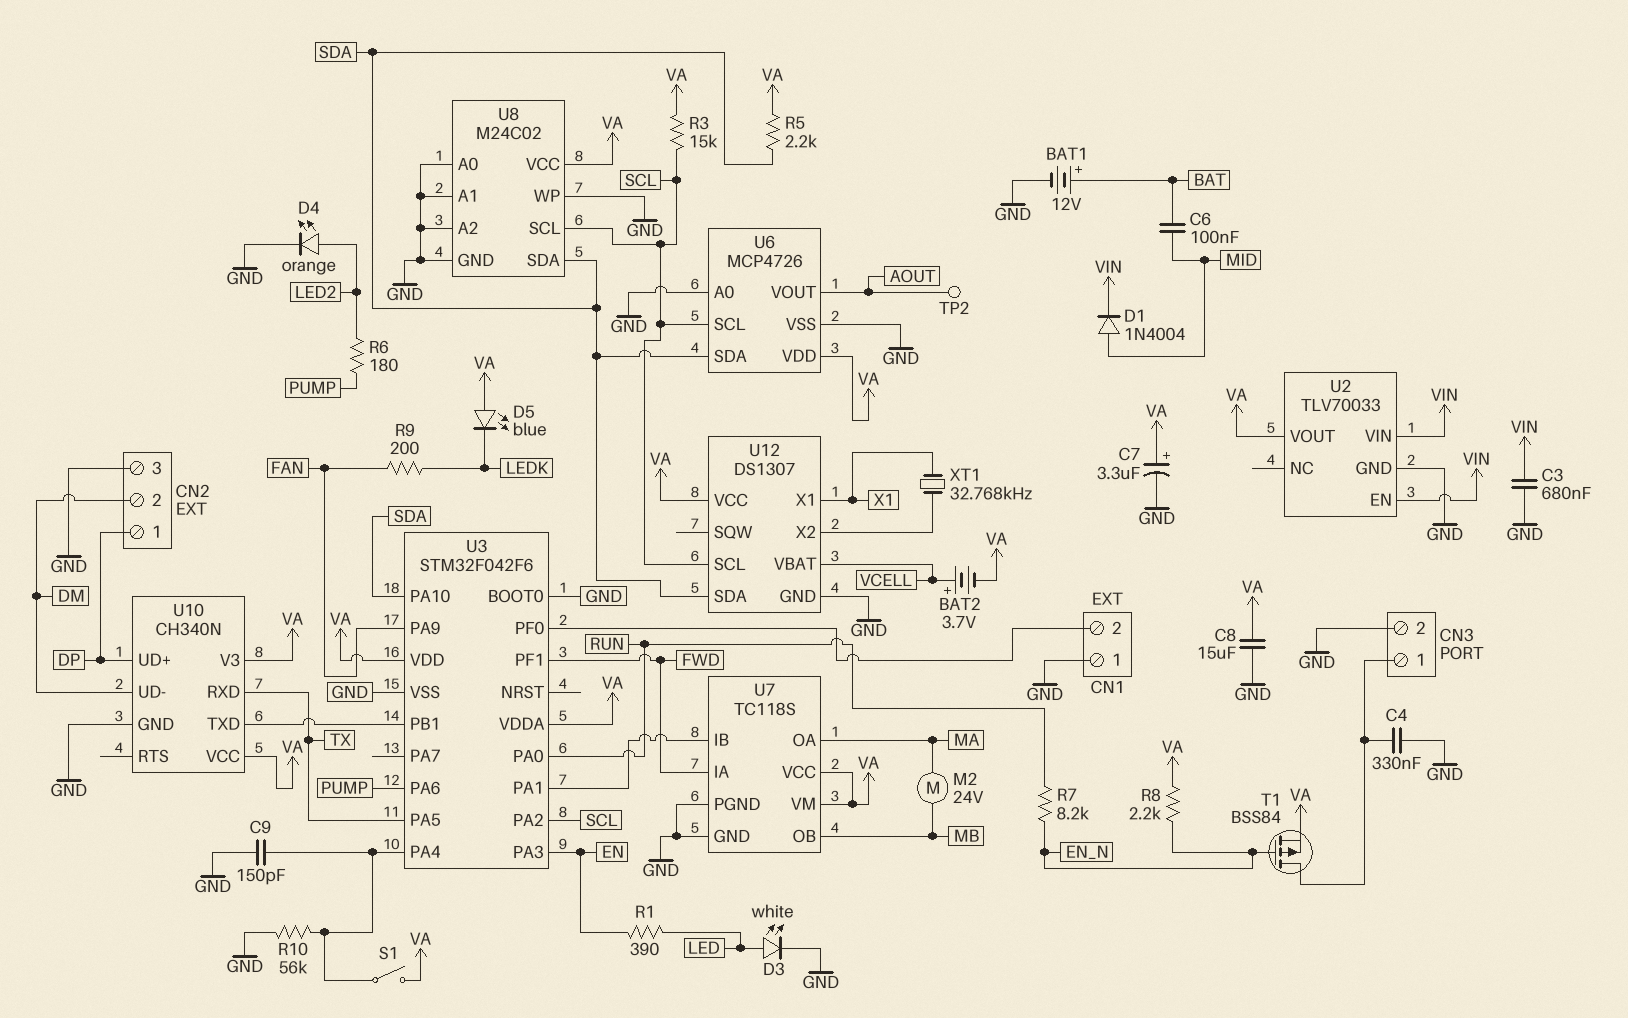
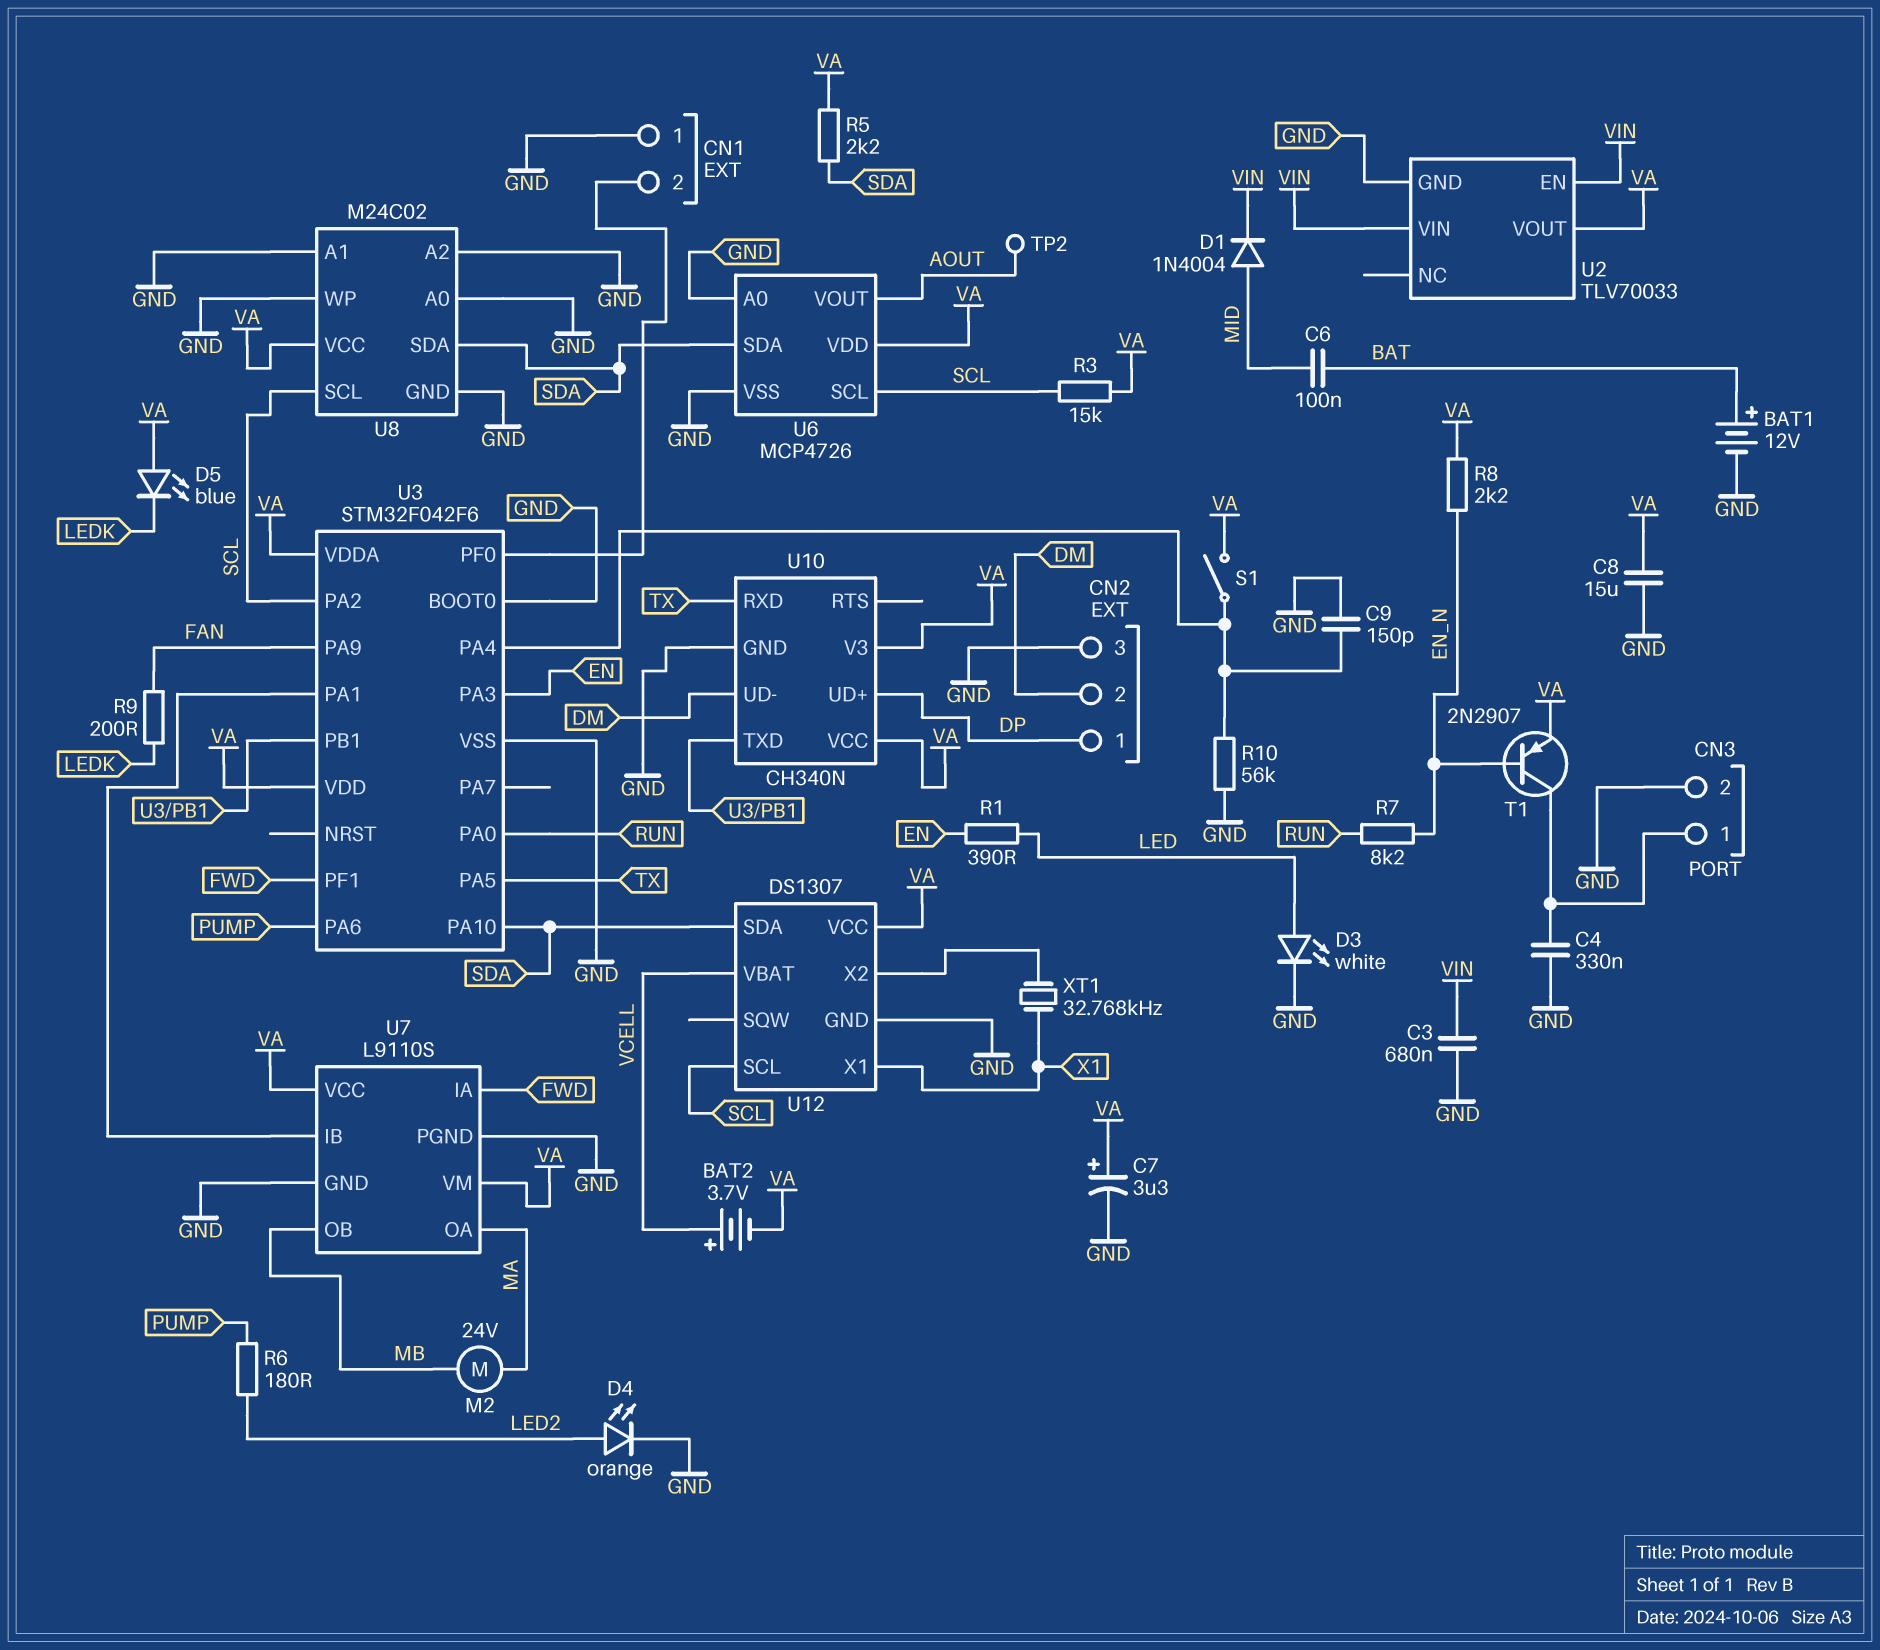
T1: PMOS BSS84 (G EN_N, D CN3/1, S VA) -> PNP 2N2907 (B EN_N, C CN3/1, E VA)
U7: TC118S -> L9110S

